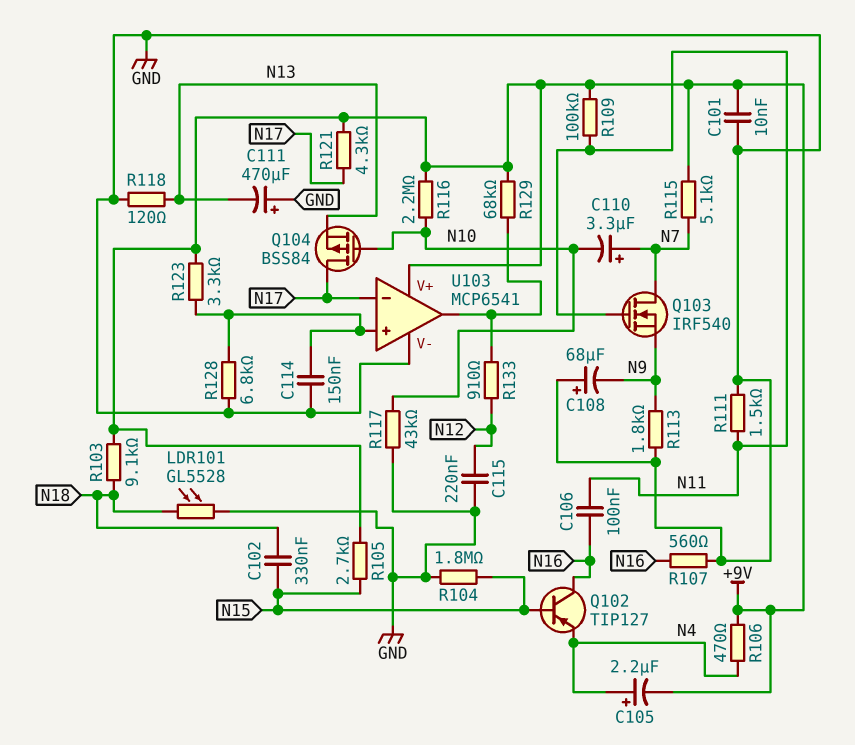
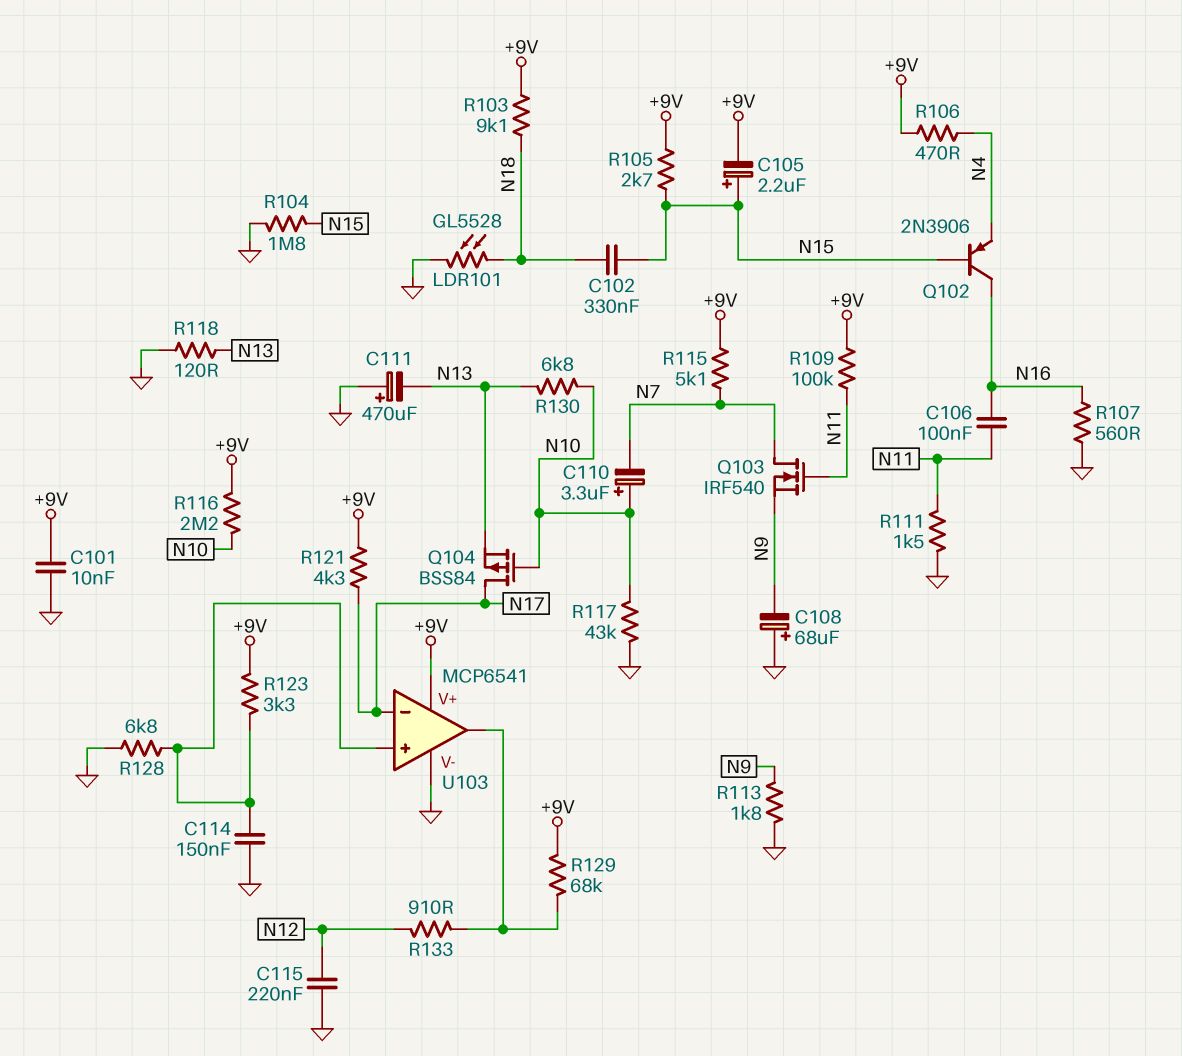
C105: 2.2uF (plus N4, minus +9V) -> 2.2uF (plus N15, minus +9V)
C110: 3.3uF (plus N7, minus N10) -> 3.3uF (plus N10, minus N7)
Q102: PNP TIP127 (B N15, C N16, E N4) -> PNP 2N3906 (B N15, C N16, E N4)
R130: none -> 6.8k (N10, N13)

